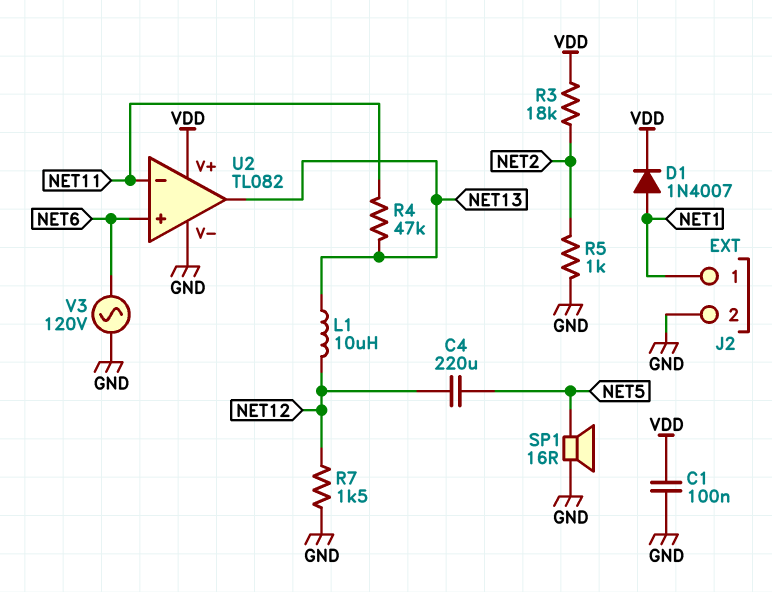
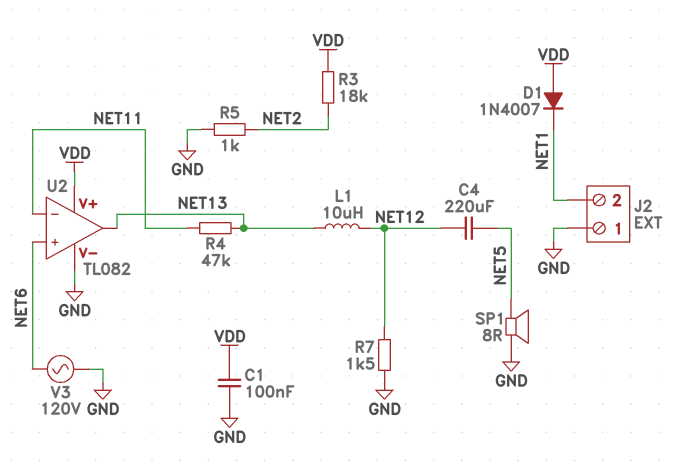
D1: diode 1N4007 (A NET1, K VDD) -> diode 1N4007 (A VDD, K NET1)
J2 pin 1: NET1 -> GND
J2 pin 2: GND -> NET1
SP1: speaker 16R (GND, NET5) -> speaker 8R (GND, NET5)

